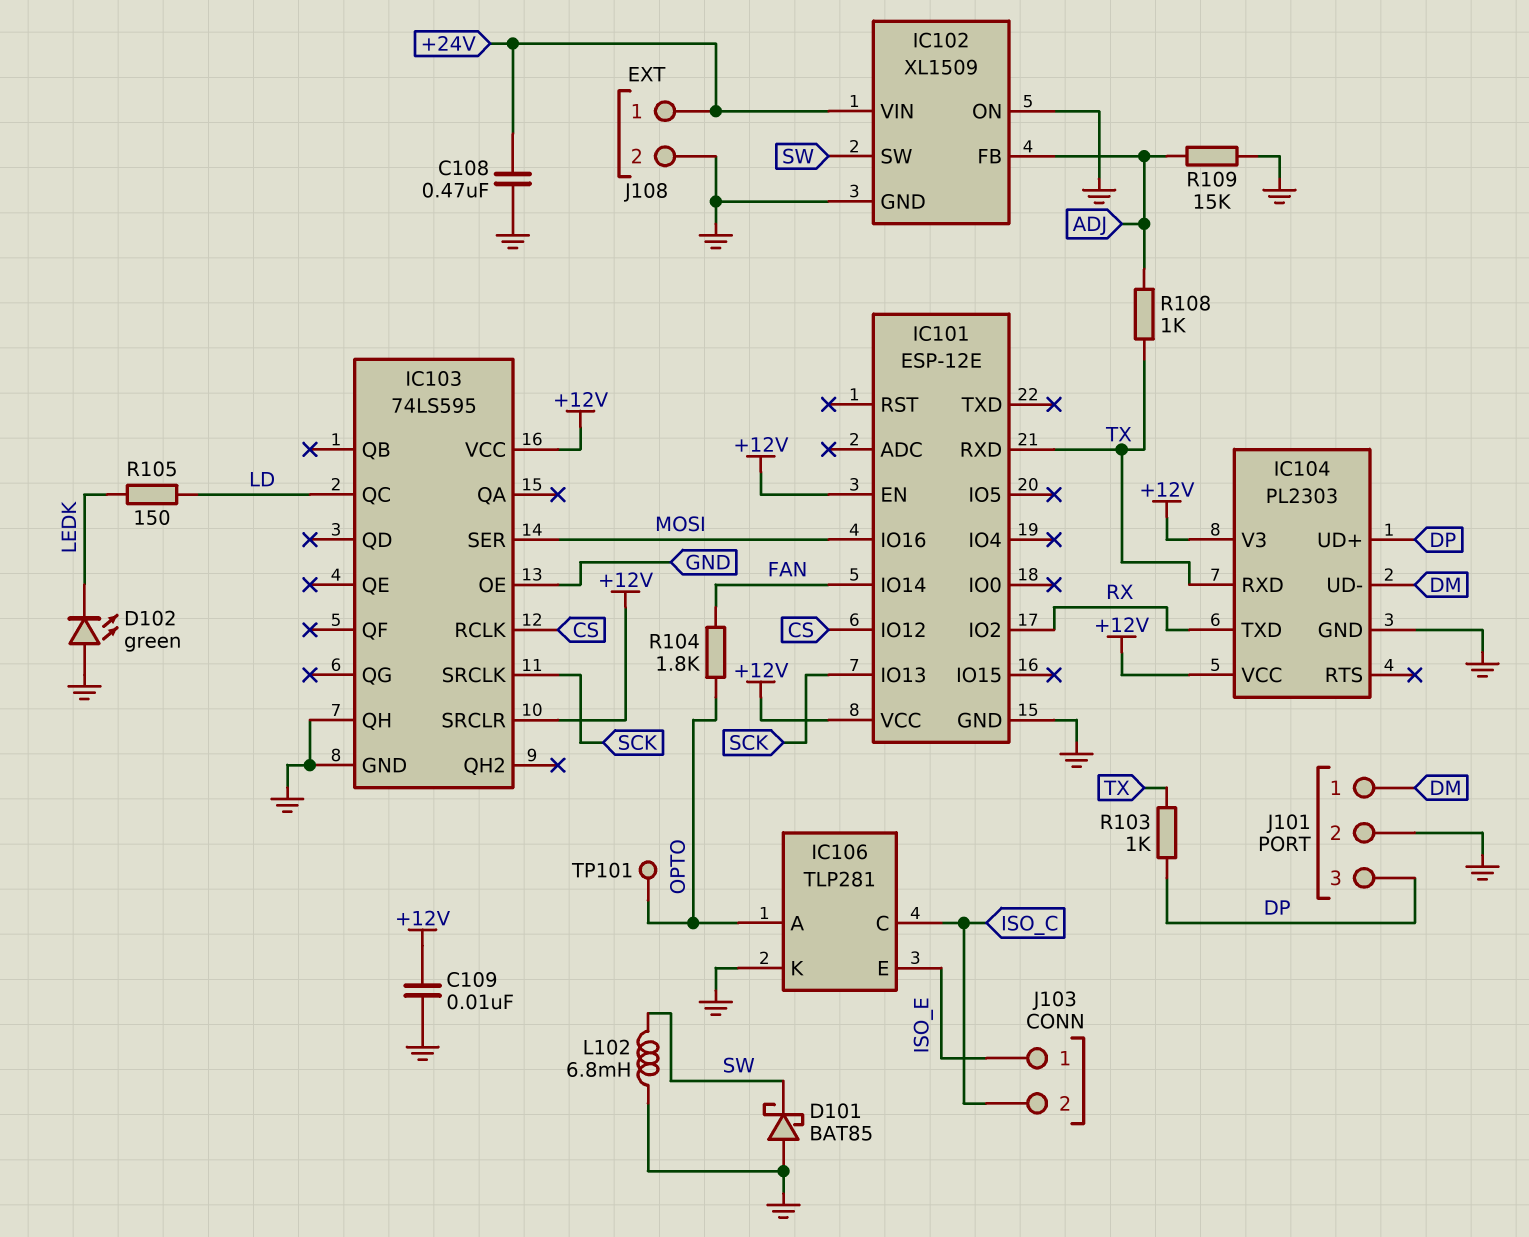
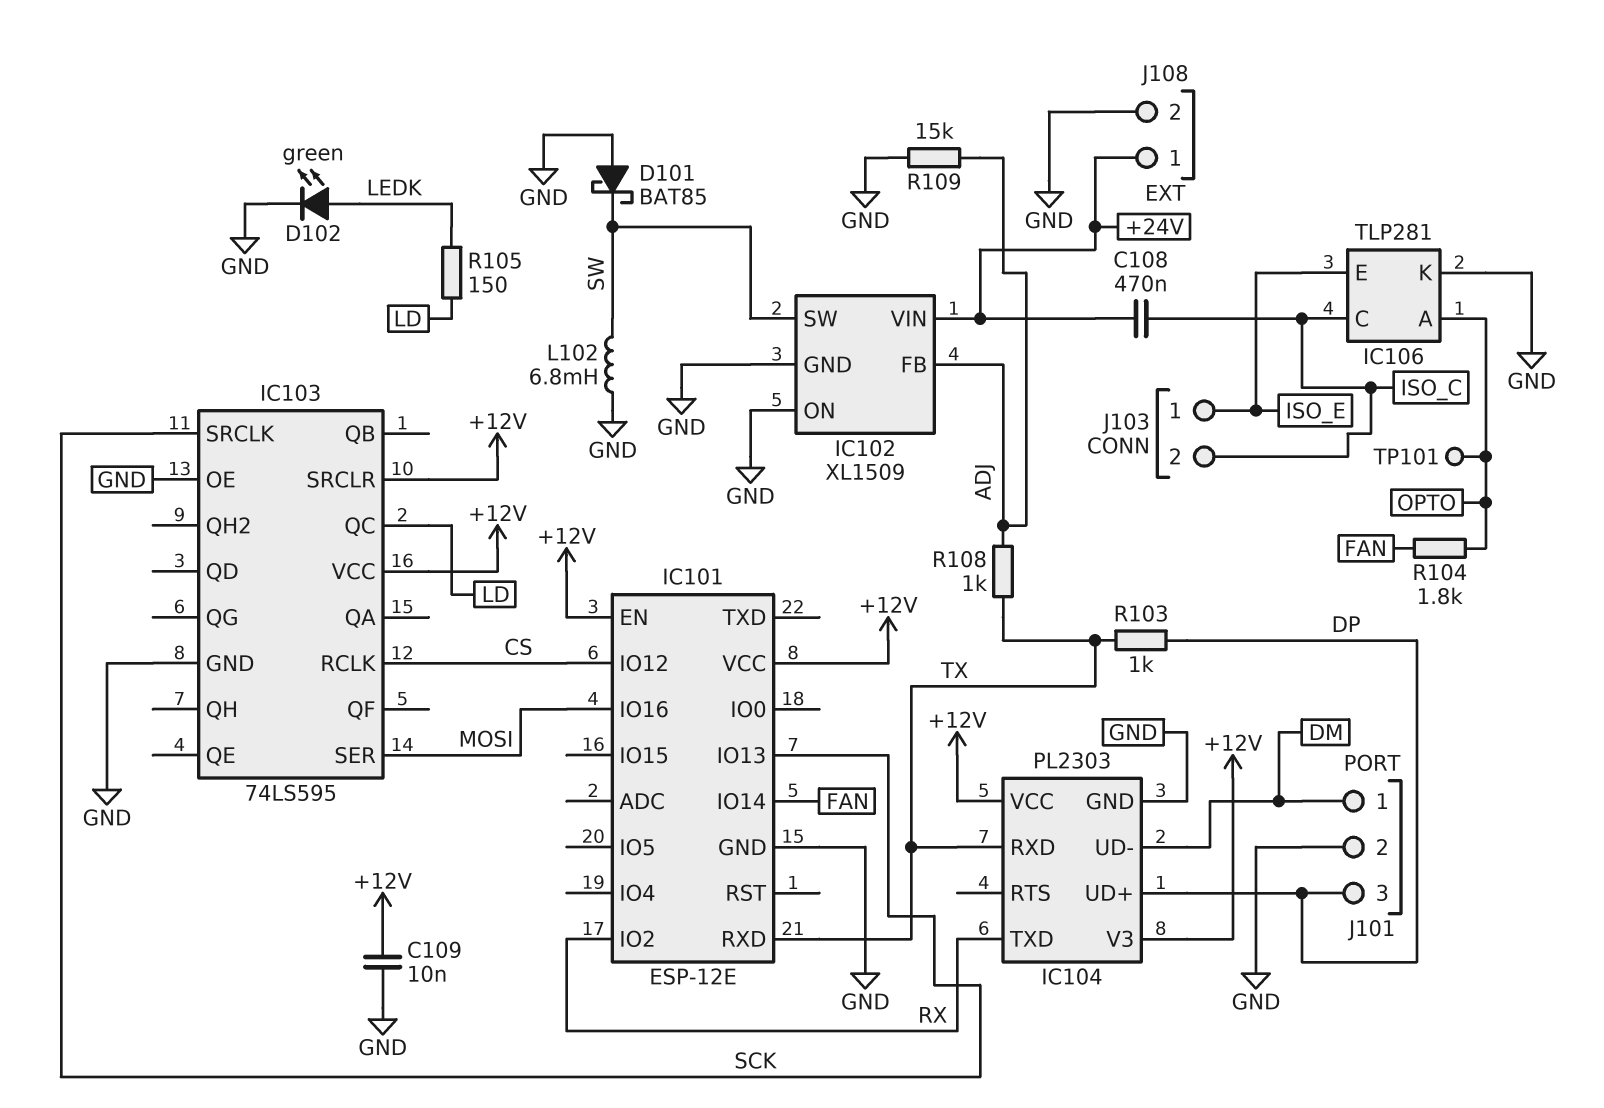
C108: 470nF (+24V, GND) -> 470nF (+24V, ISO_C)
D102: LED green (A GND, K LEDK) -> LED green (A LEDK, K GND)
IC103 pin QH: GND -> none

